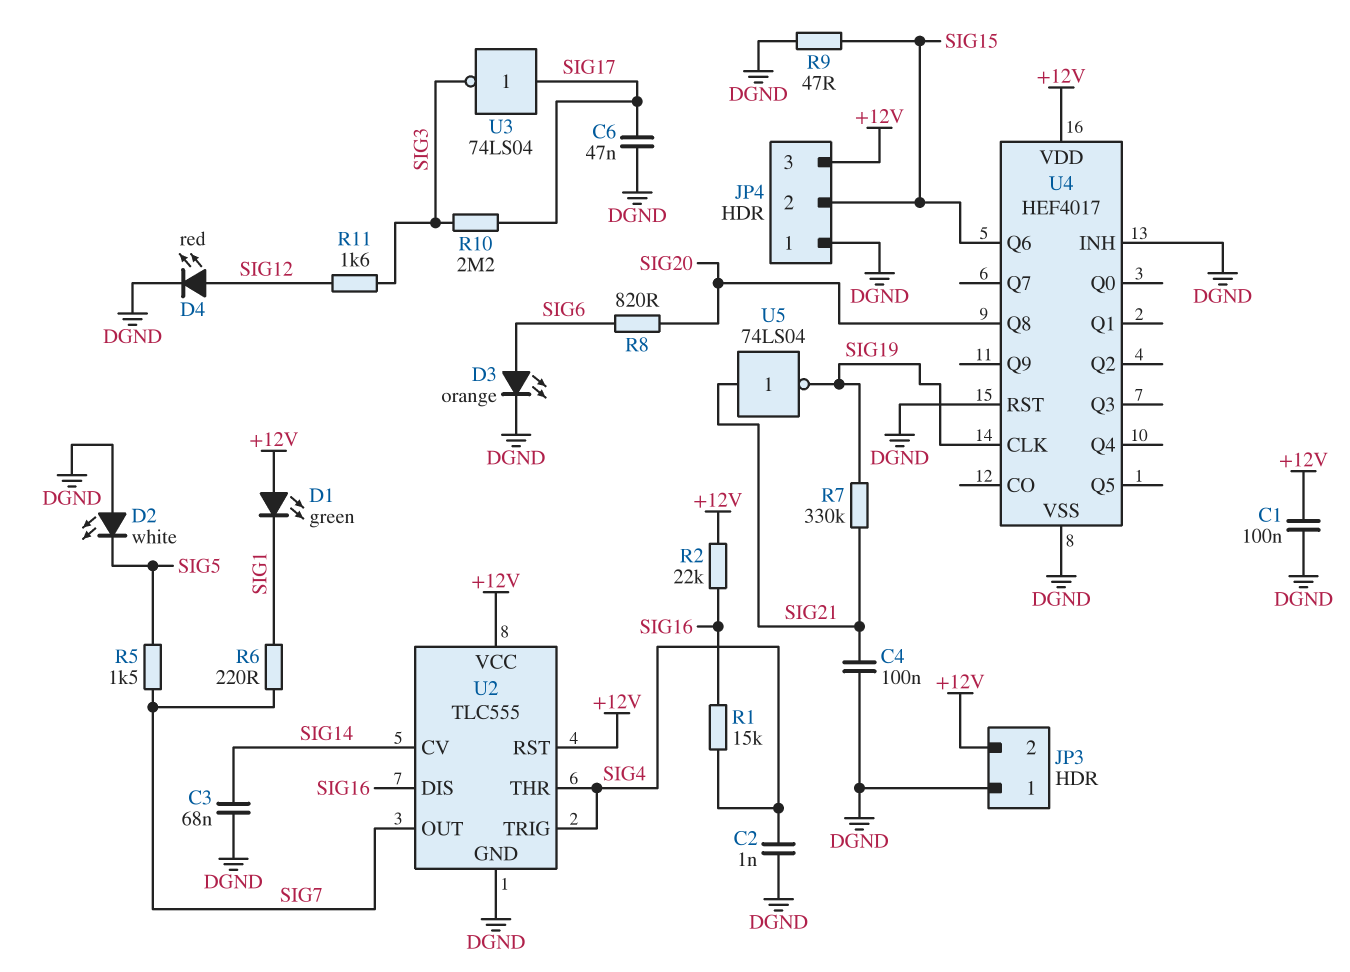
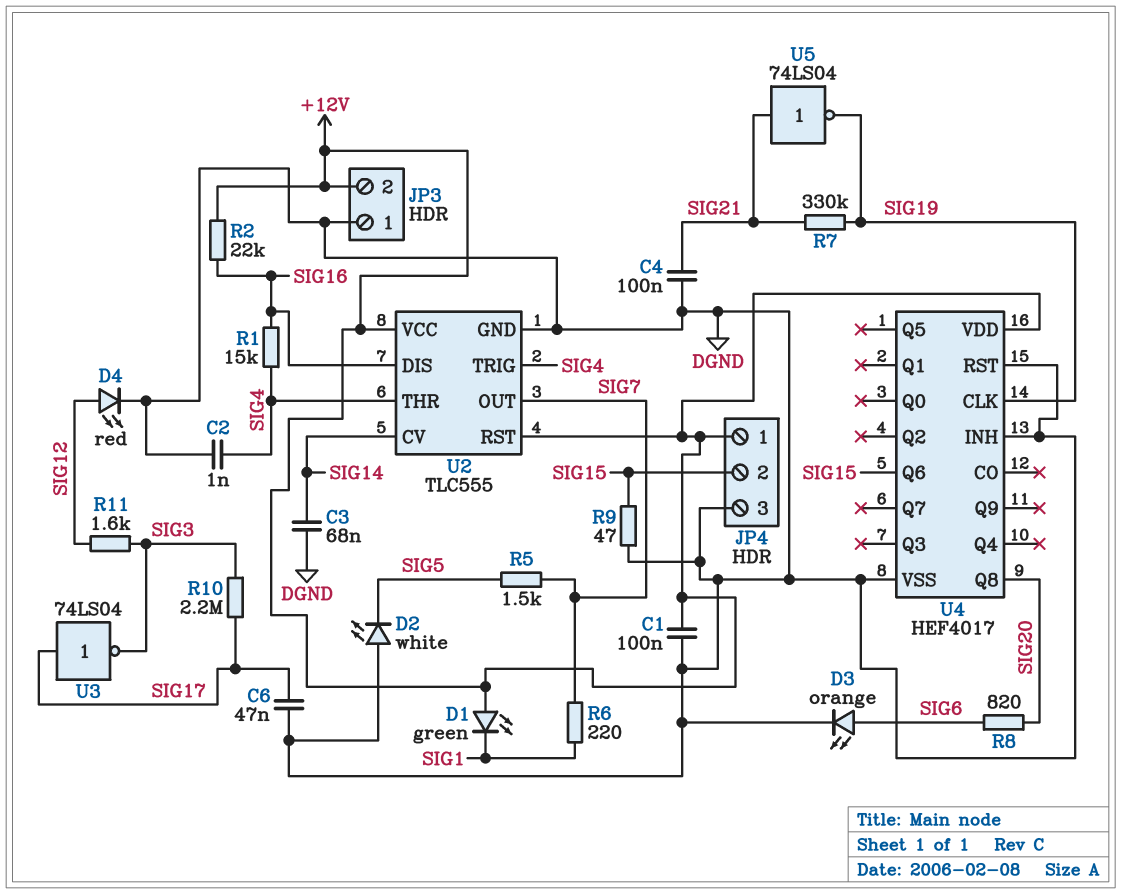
JP4 pin 1: DGND -> +12V
JP4 pin 3: +12V -> DGND

